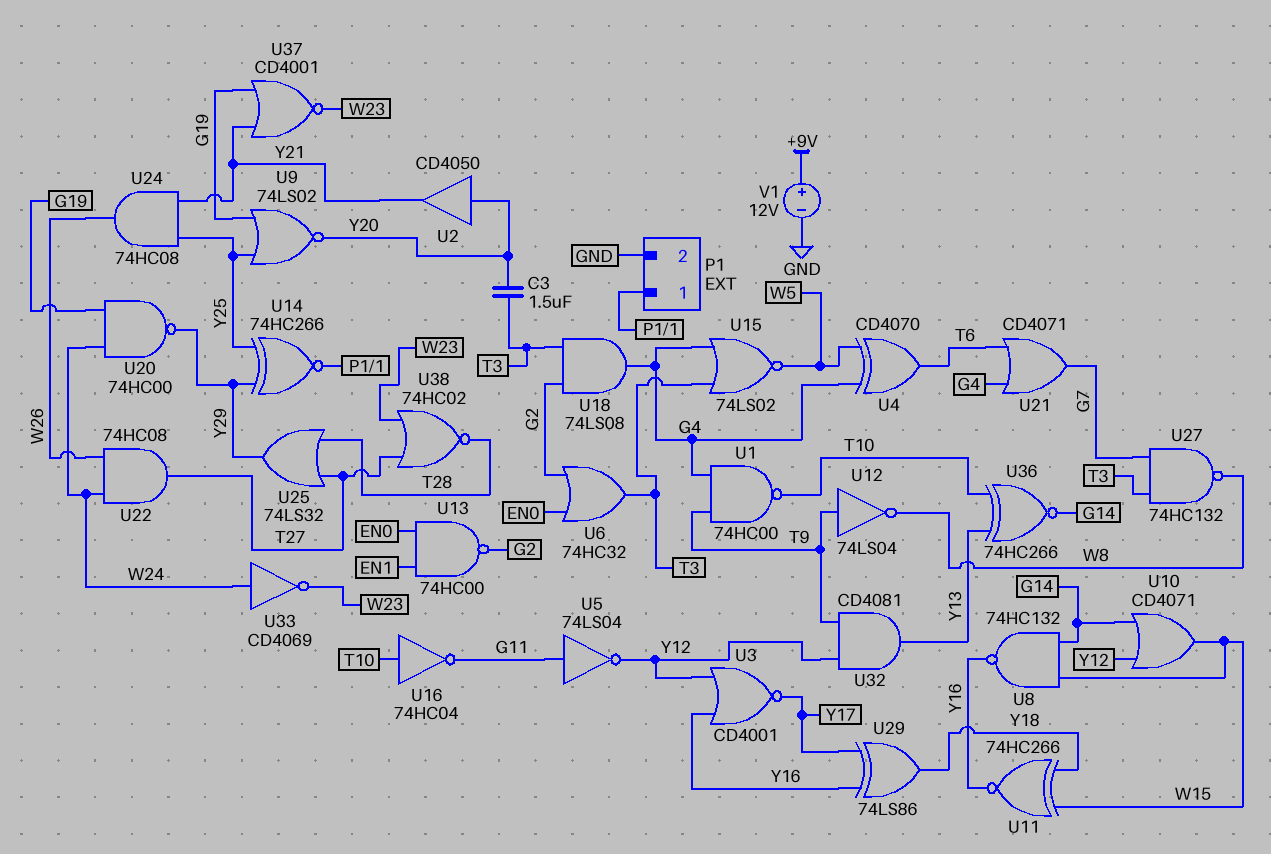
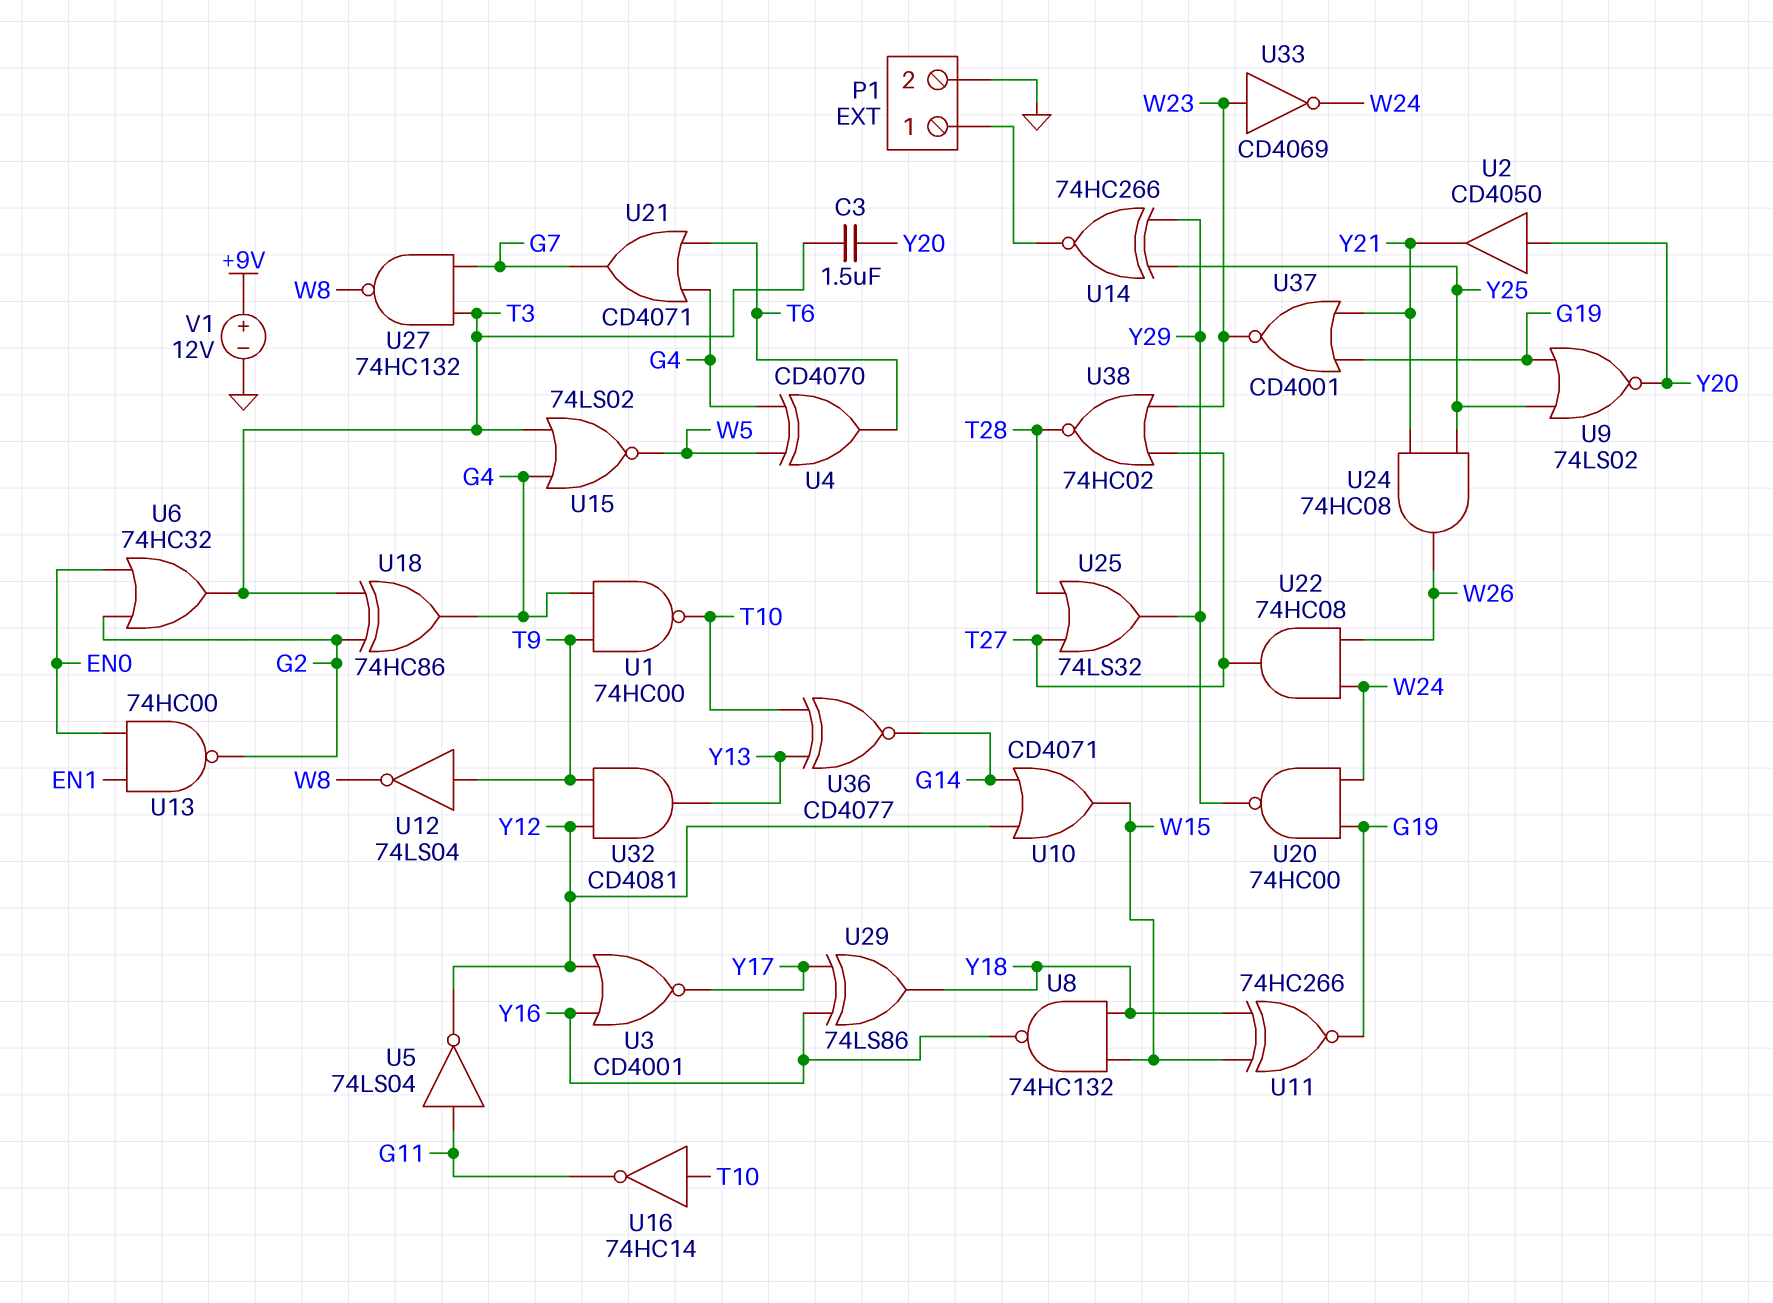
U8: NAND 74HC132 (in G14, in W15, out Y16) -> NAND 74HC132 (in W15, in Y18, out Y16)
U11: XNOR 74HC266 (in W15, in Y18, out Y16) -> XNOR 74HC266 (in W15, in Y18, out G19)
U16: NOT 74HC04 (in T10, out G11) -> NOT 74HC14 (in T10, out G11)
U18: AND 74LS08 (in G2, in T3, out G4) -> XOR 74HC86 (in G2, in T3, out G4)
U33: NOT CD4069 (in W24, out W23) -> NOT CD4069 (in W23, out W24)
U36: XNOR 74HC266 (in T10, in Y13, out G14) -> XNOR CD4077 (in T10, in Y13, out G14)

